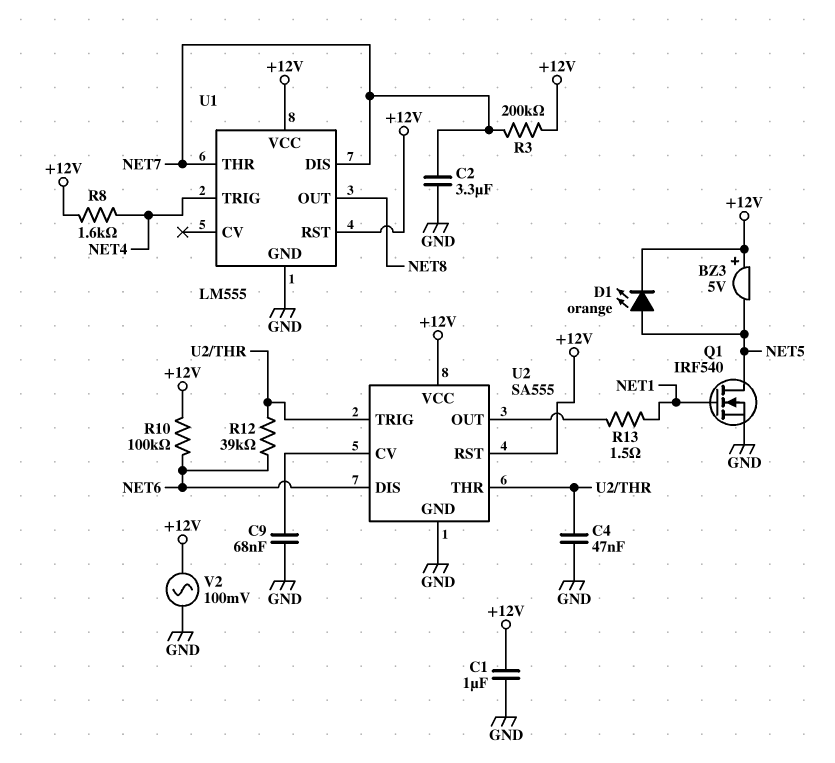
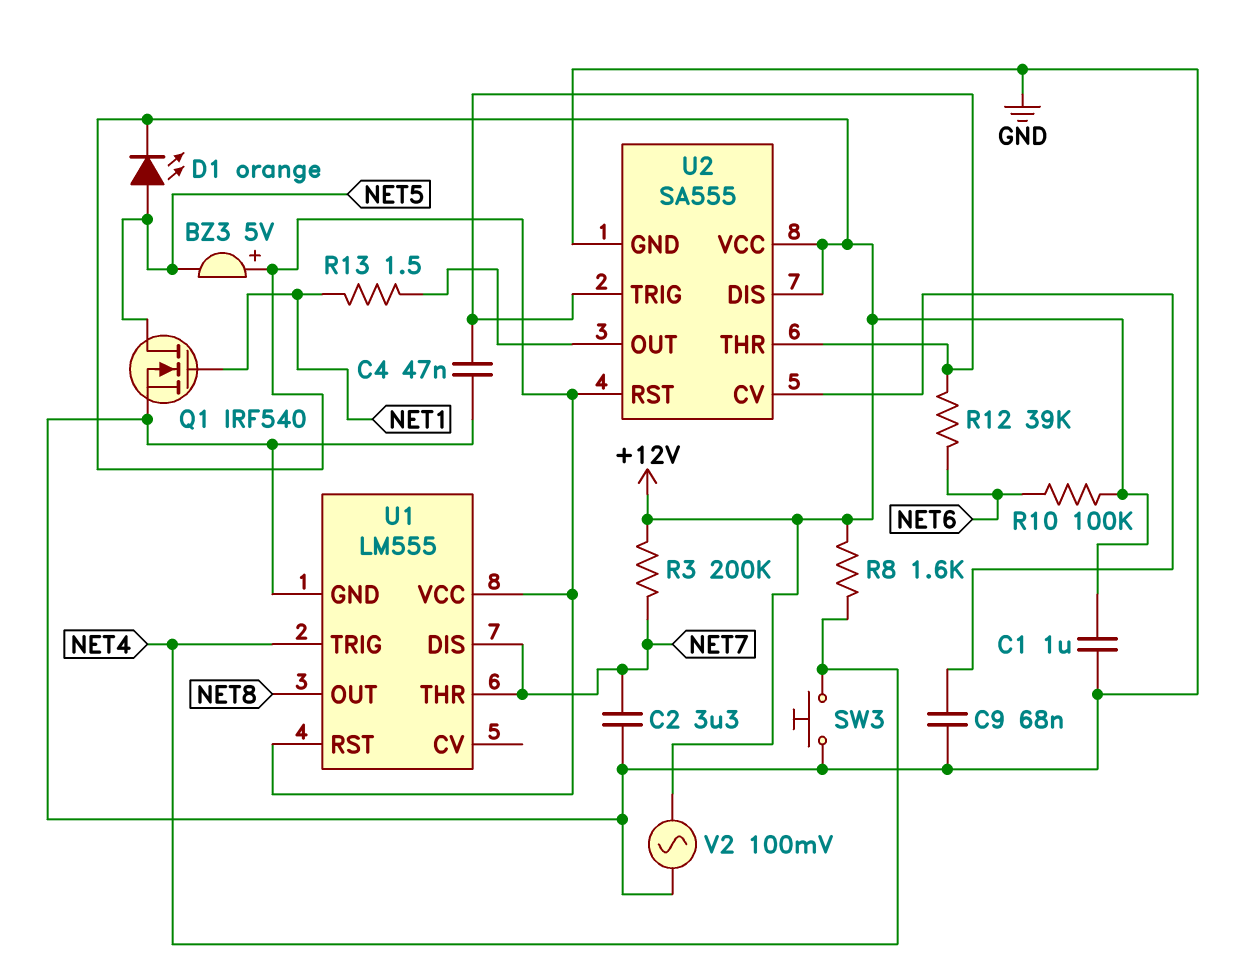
SW3: none -> button (GND, NET4)
U2 pin DIS: NET6 -> +12V

